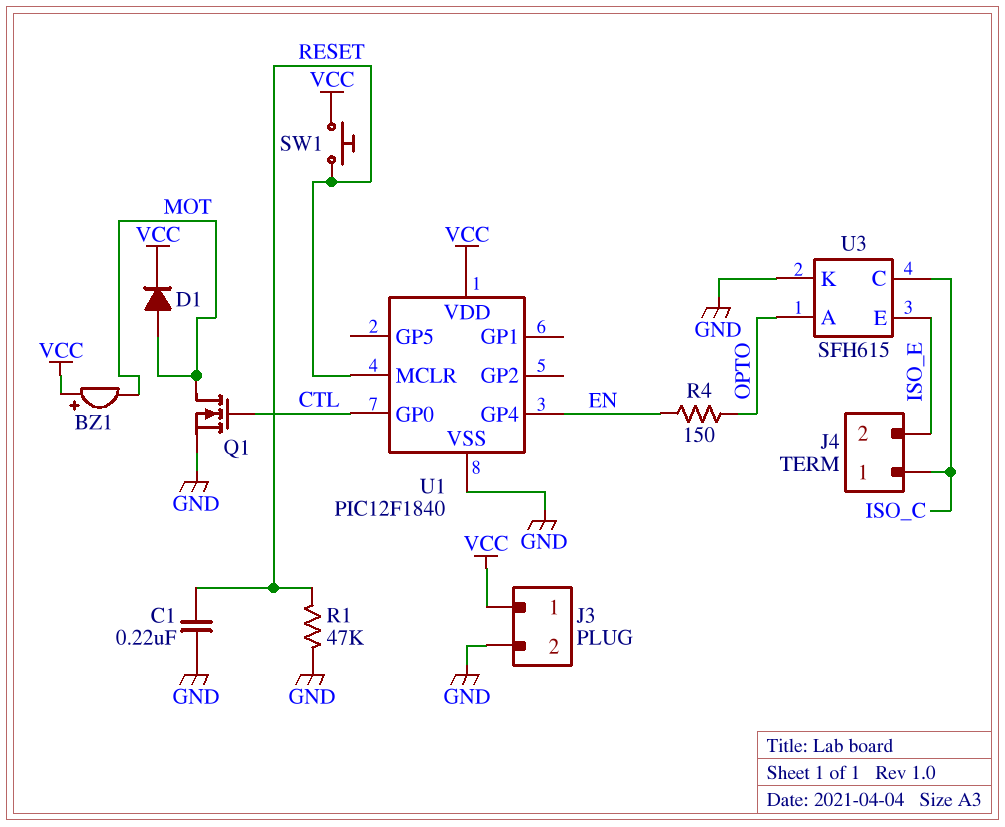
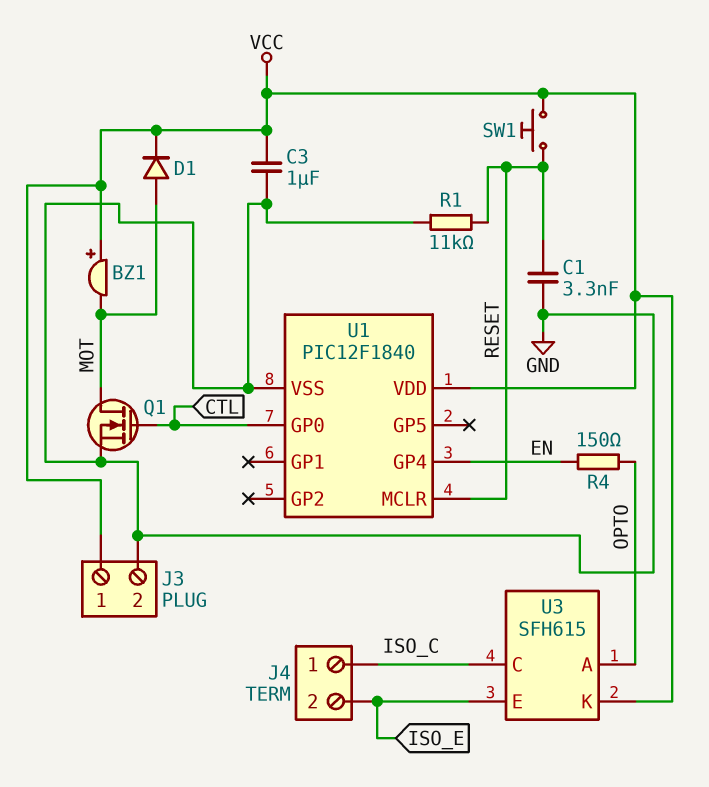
C1: 220nF (GND, RESET) -> 3.3nF (GND, RESET)
C3: none -> 1uF (GND, VCC)
R1: 47k (GND, RESET) -> 11k (GND, RESET)
U3 pin K: GND -> VCC

